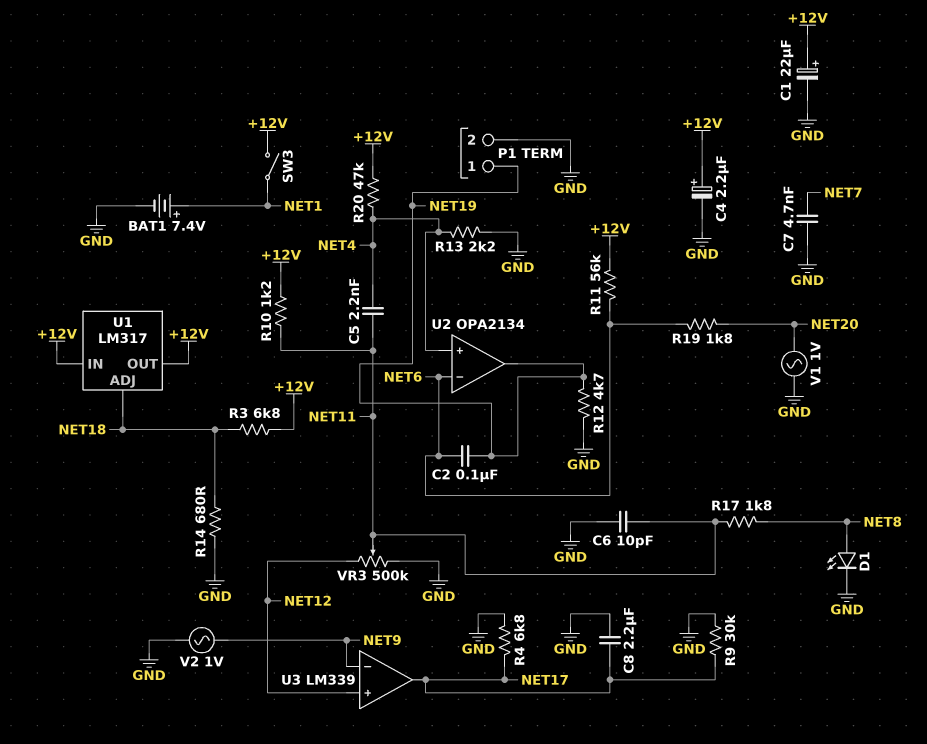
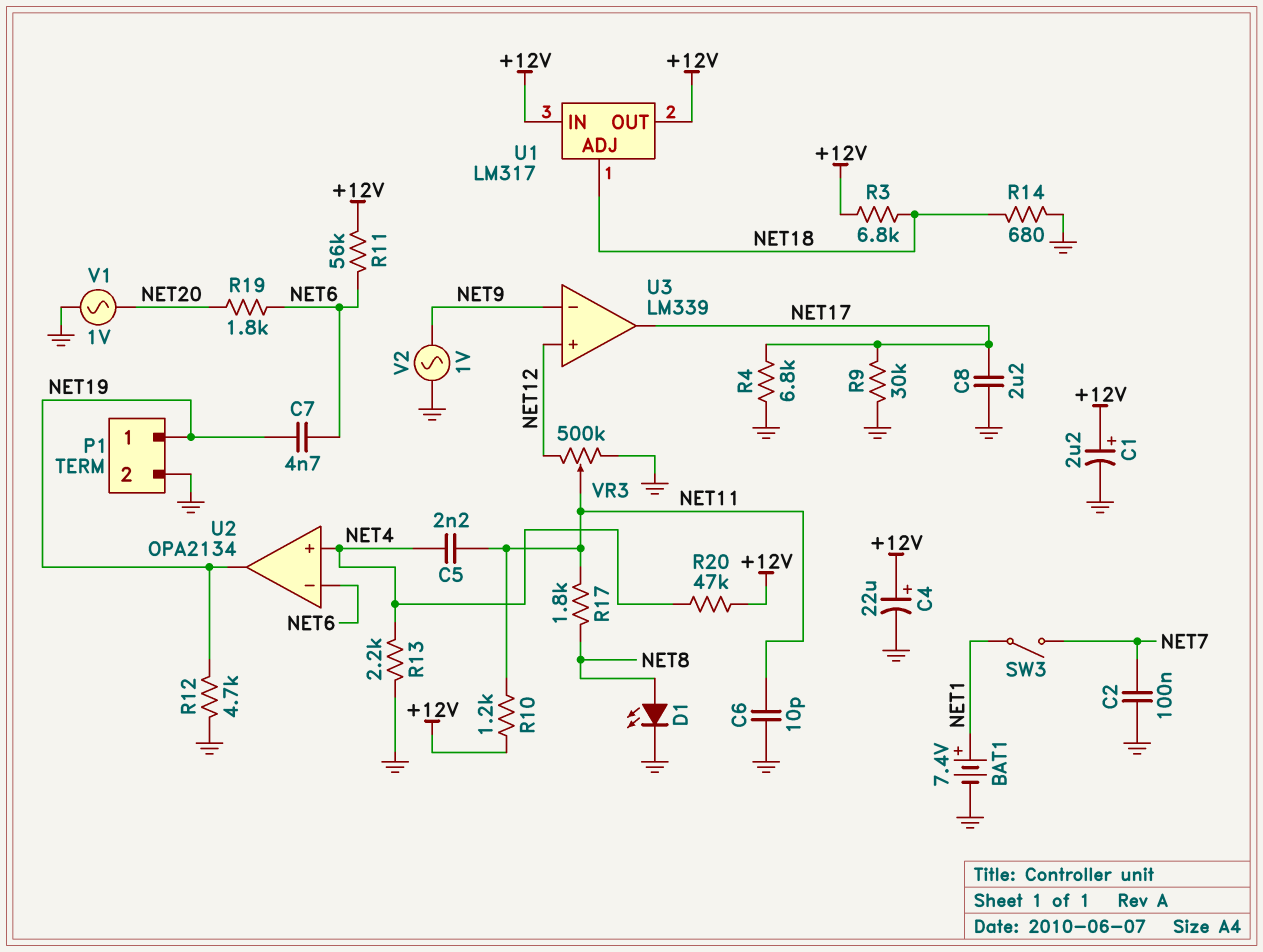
C1: 22uF (plus +12V, minus GND) -> 2.2uF (plus +12V, minus GND)
C2: 100nF (NET6, NET19) -> 100nF (GND, NET7)
C4: 2.2uF (plus +12V, minus GND) -> 22uF (plus +12V, minus GND)
C7: 4.7nF (GND, NET7) -> 4.7nF (NET6, NET19)
SW3: switch (+12V, NET1) -> switch (NET1, NET7)

